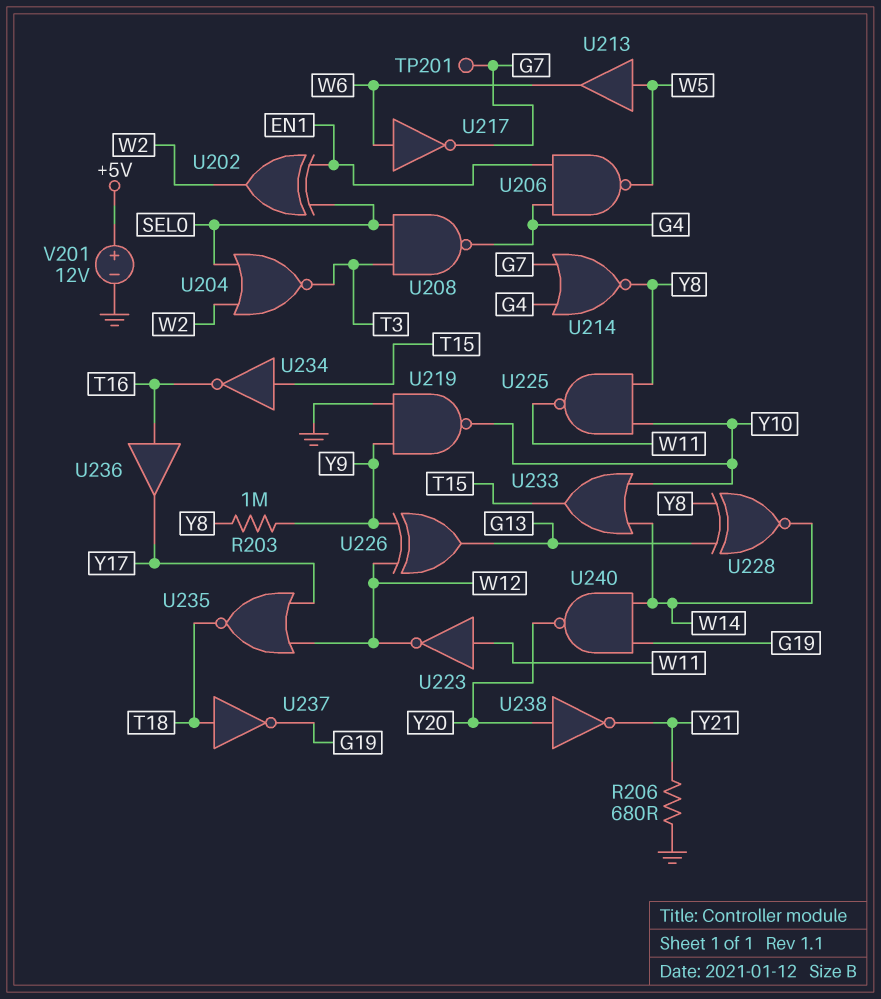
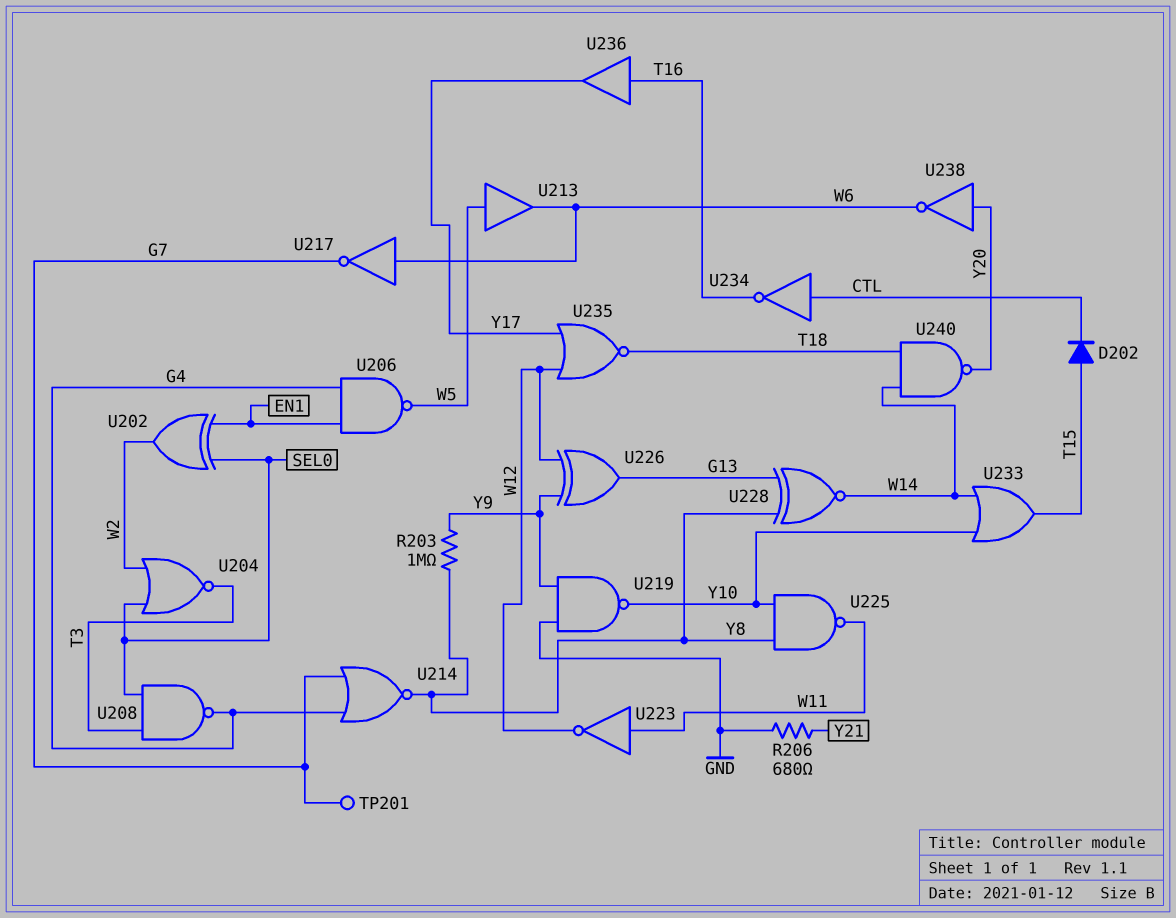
D202: none -> diode (A T15, K CTL)
U234: NOT (in T15, out T16) -> NOT (in CTL, out T16)
U237: NOT (in T18, out G19) -> none
U238: NOT (in Y20, out Y21) -> NOT (in Y20, out W6)
U240: NAND (in G19, in W14, out Y20) -> NAND (in T18, in W14, out Y20)
V201: 12V (plus +5V, minus GND) -> none

